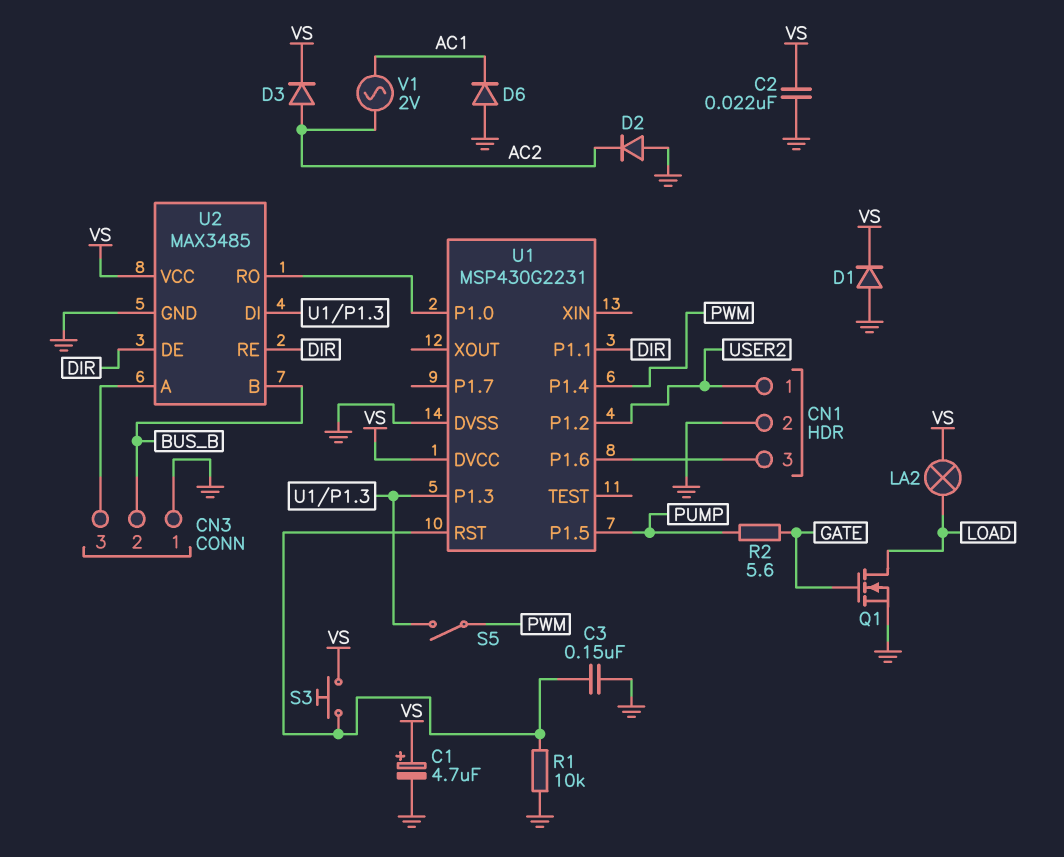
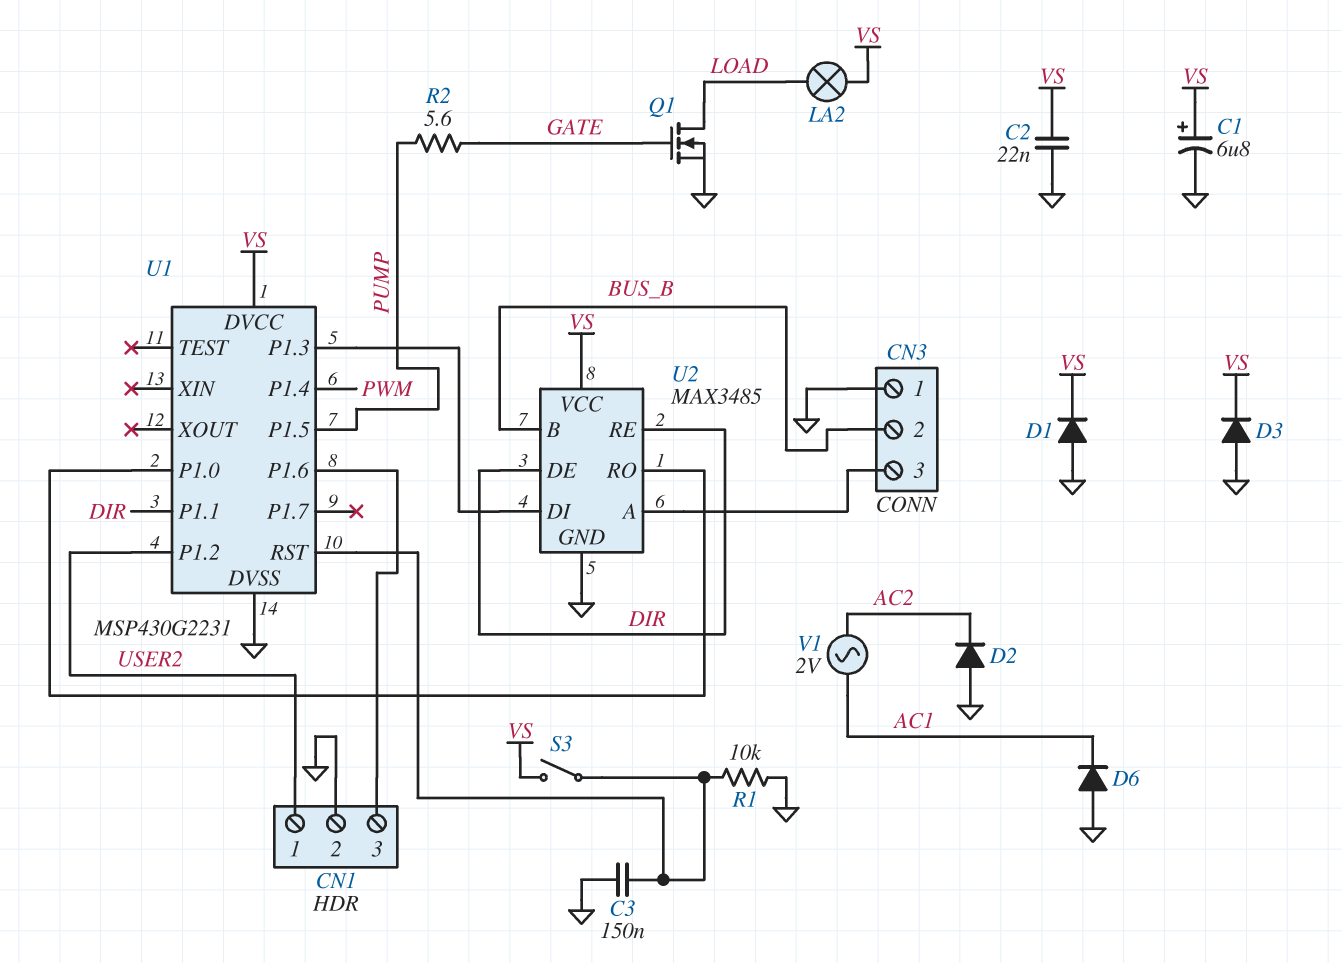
C1: 4.7uF (plus VS, minus GND) -> 6.8uF (plus VS, minus GND)
D3: diode (A AC2, K VS) -> diode (A GND, K VS)
S3: button (U1/RST, VS) -> switch (U1/RST, VS)
S5: switch (PWM, U1/P1.3) -> none

